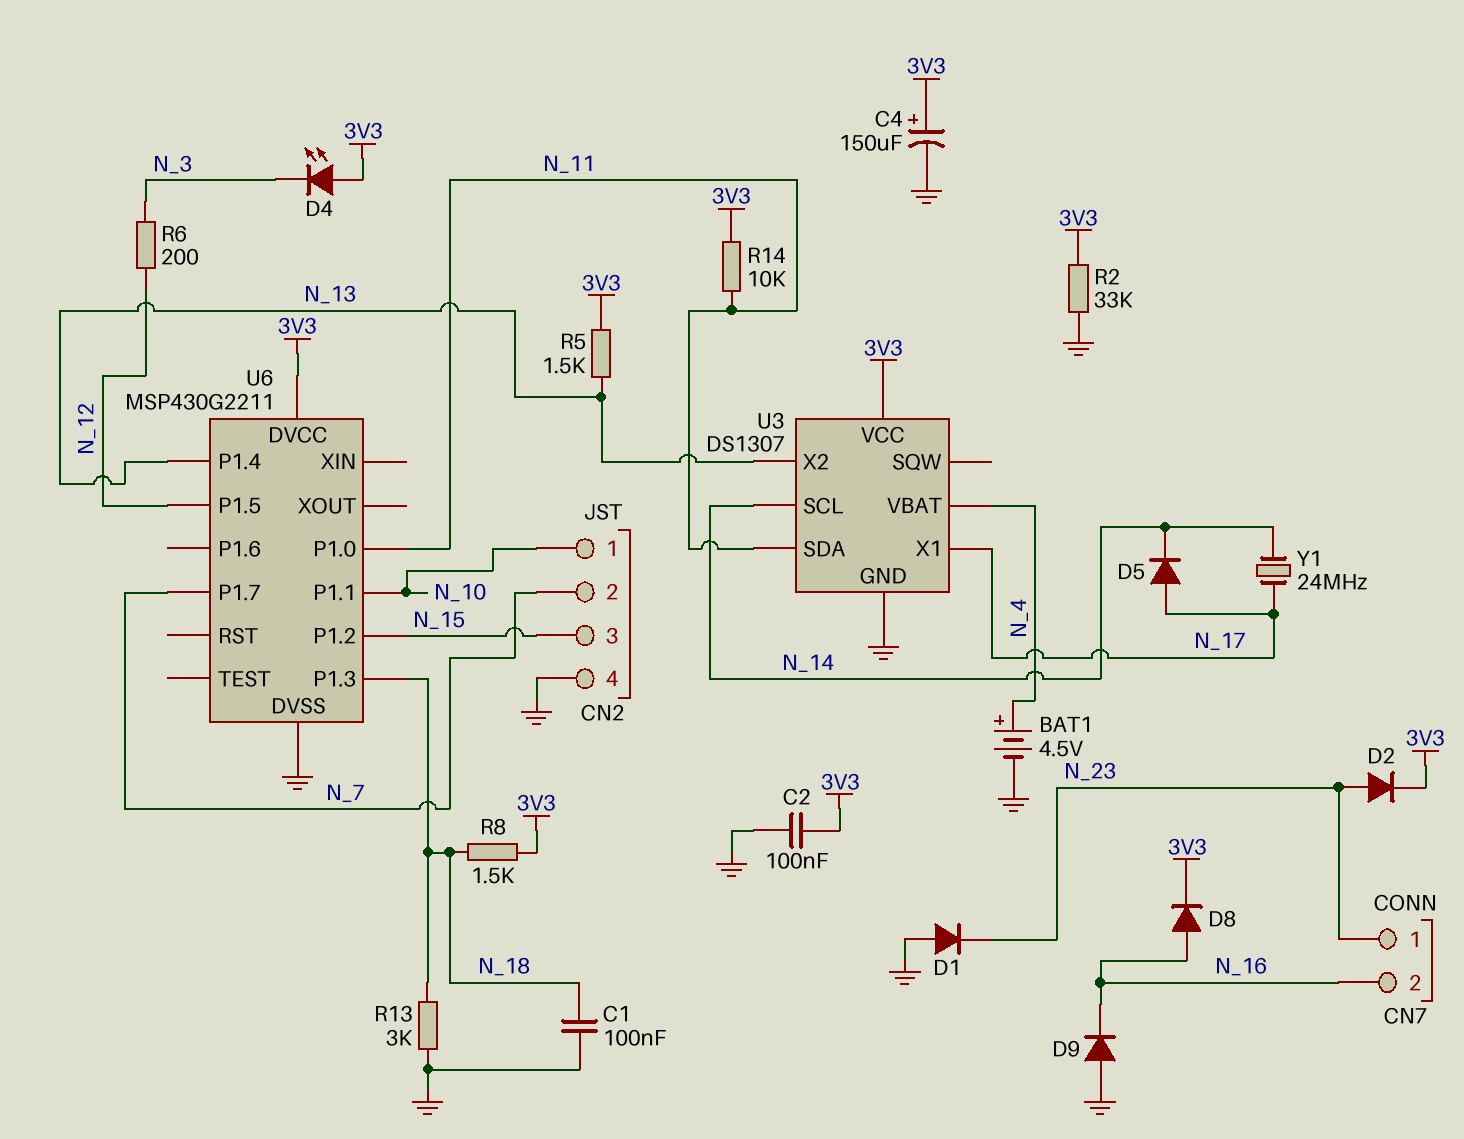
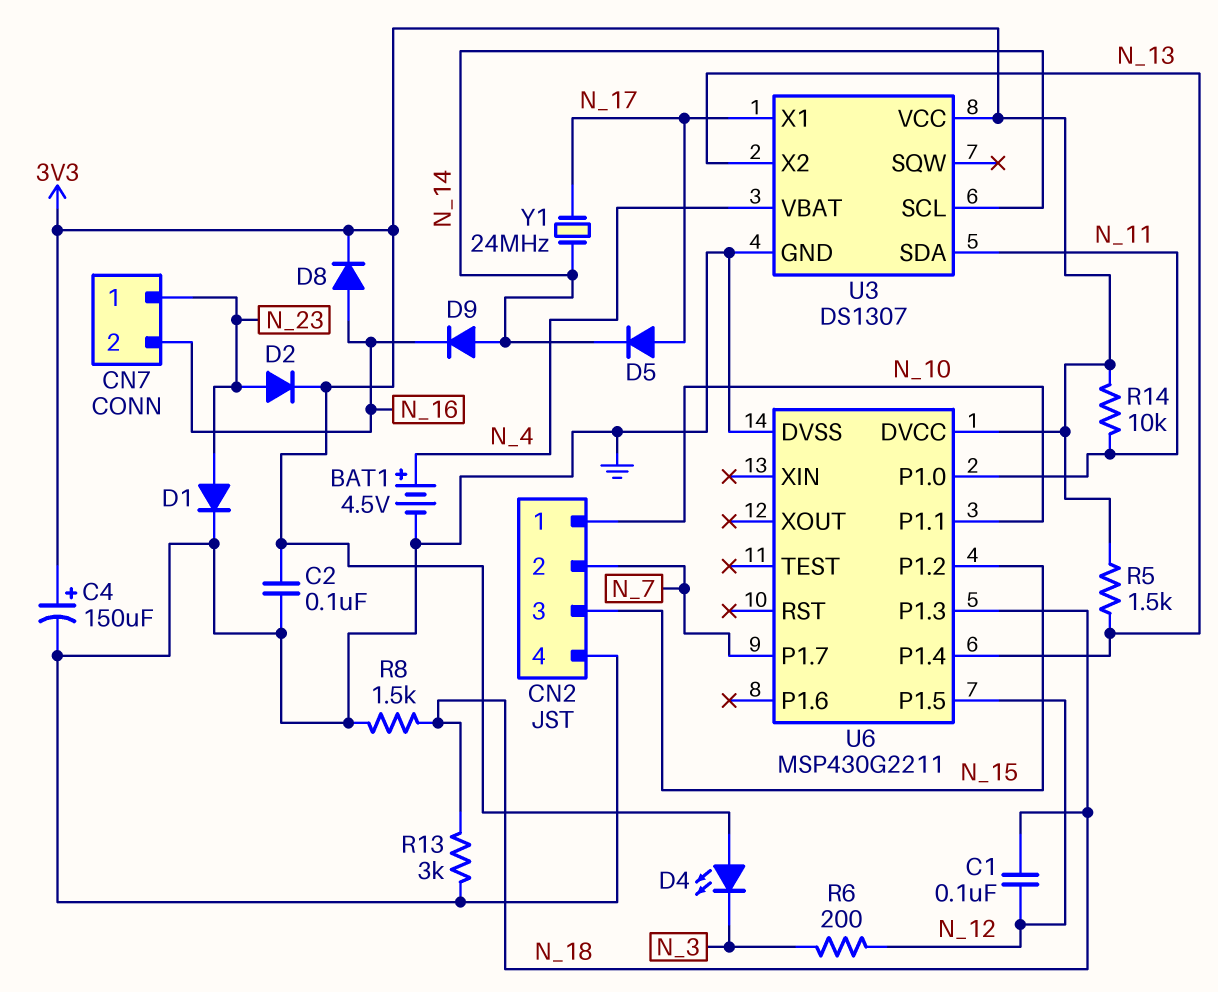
C1: 100nF (GND, N_18) -> 100nF (N_12, N_18)
D1: diode (A GND, K N_23) -> diode (A N_23, K GND)
D9: diode (A GND, K N_16) -> diode (A N_14, K N_16)
R2: 33k (3V3, GND) -> none
R8: 1.5k (3V3, N_18) -> 1.5k (GND, N_18)

